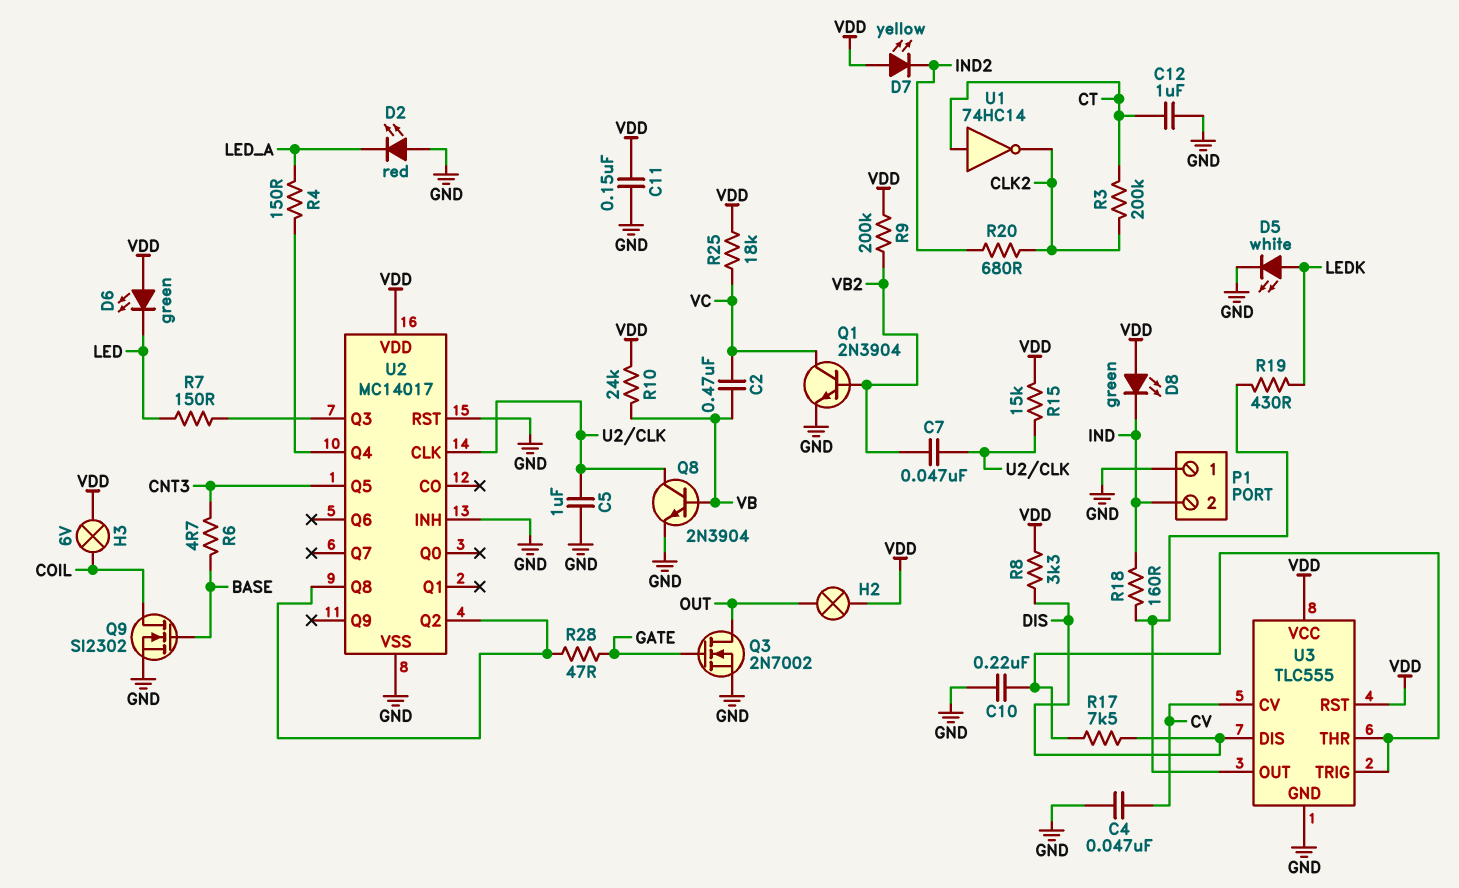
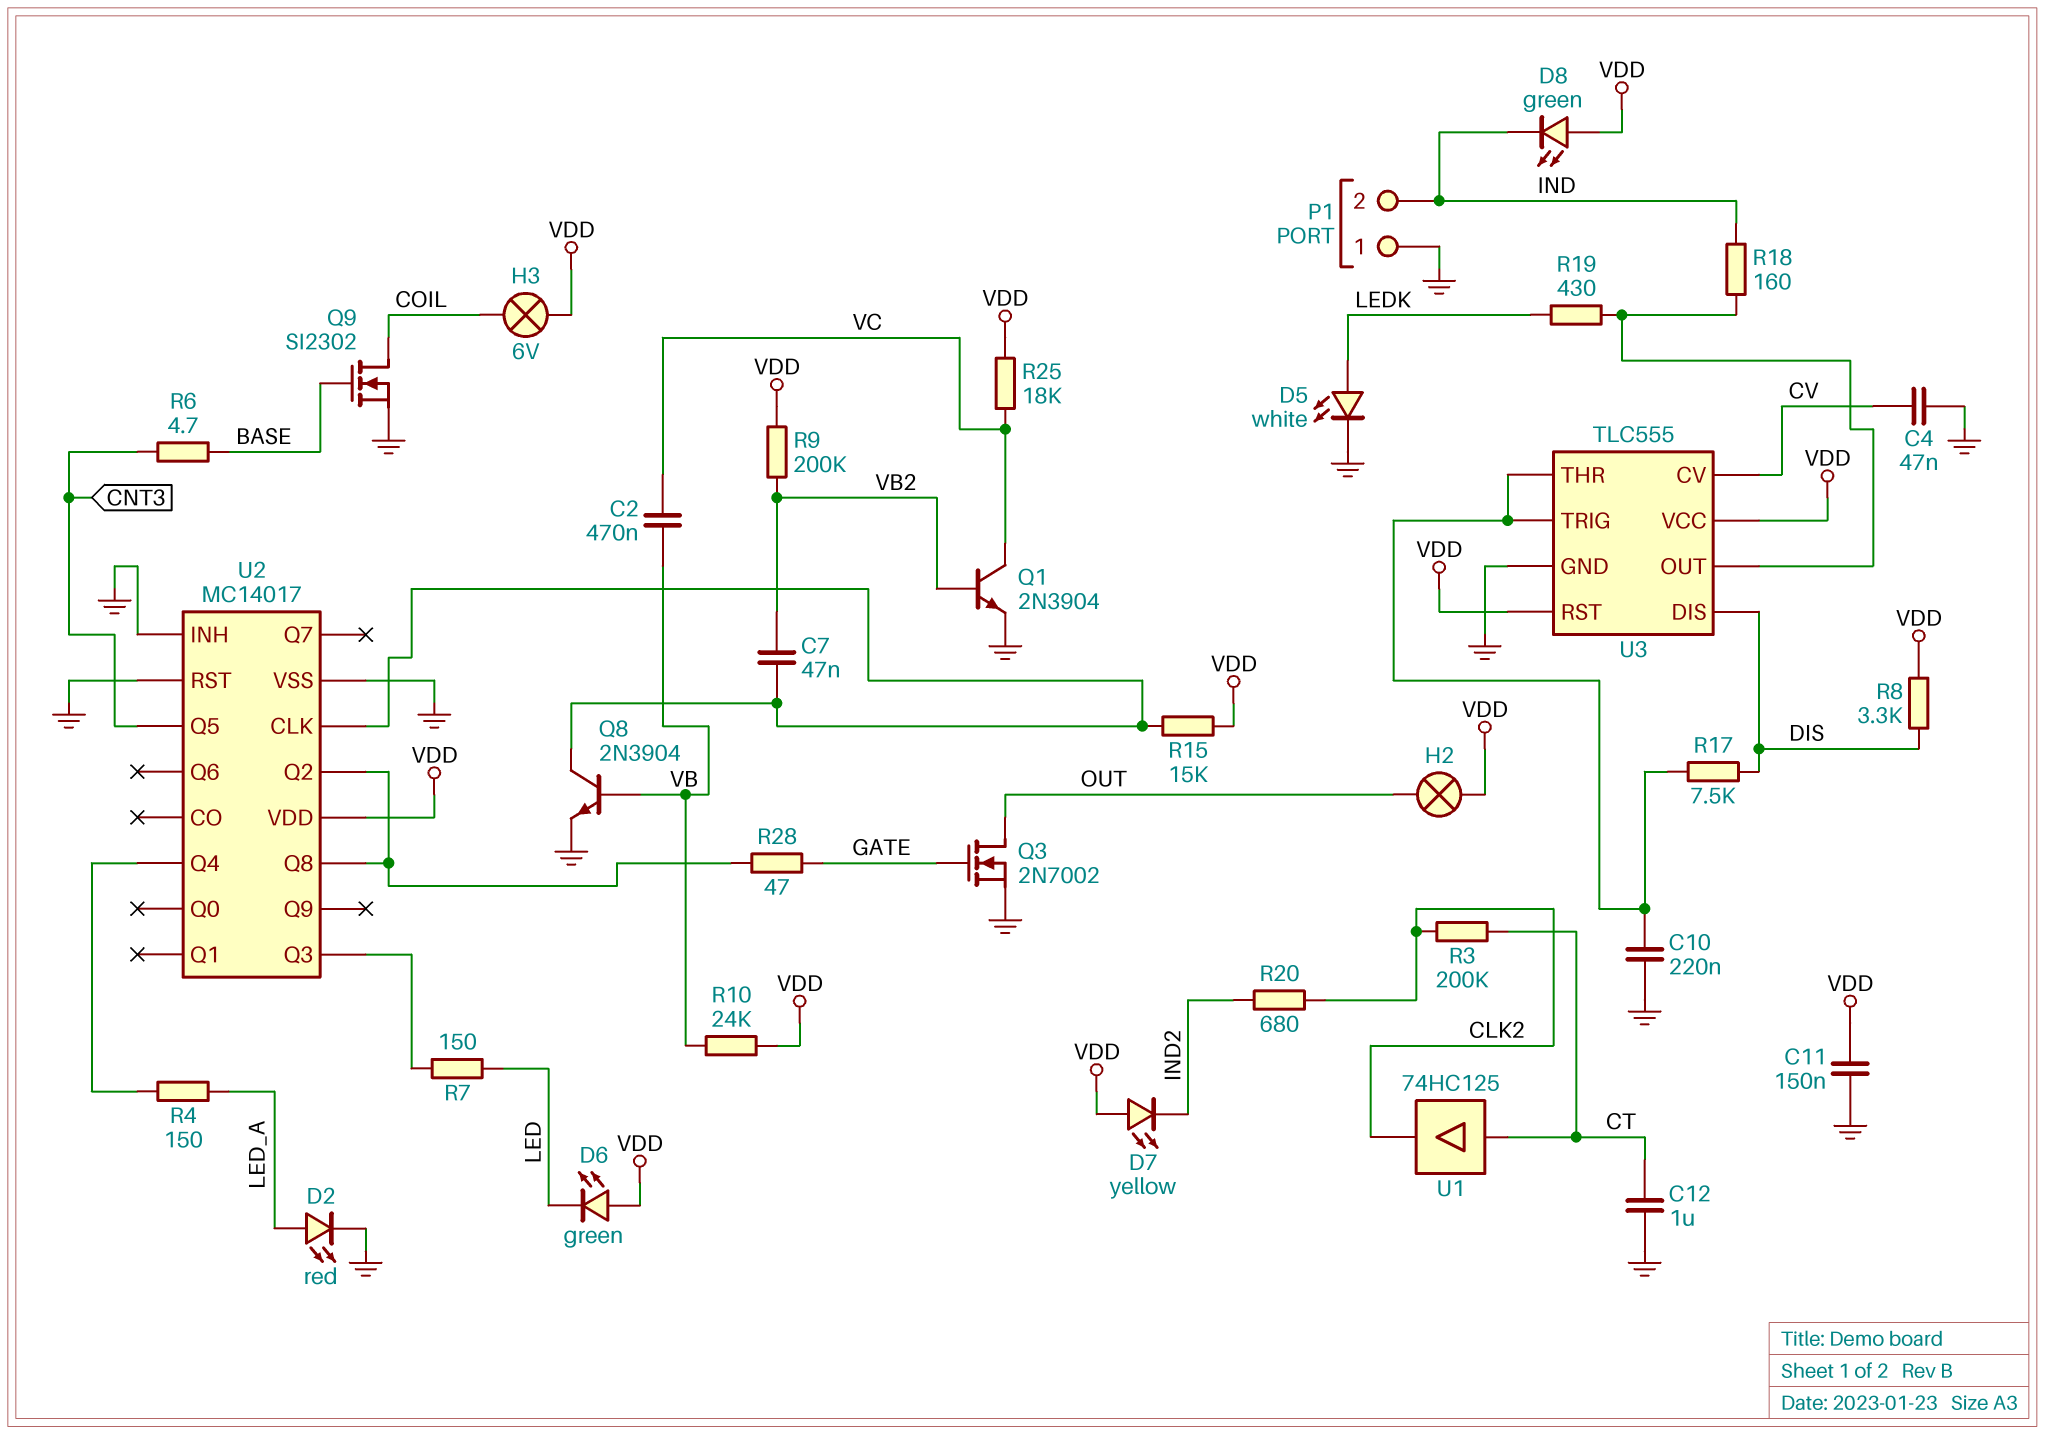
C5: 1uF (GND, U2/CLK) -> none
D2: LED red (A GND, K LED_A) -> LED red (A LED_A, K GND)
U1: NOT 74HC14 (in CT, out CLK2) -> buffer 74HC125 (in CT, out CLK2)

